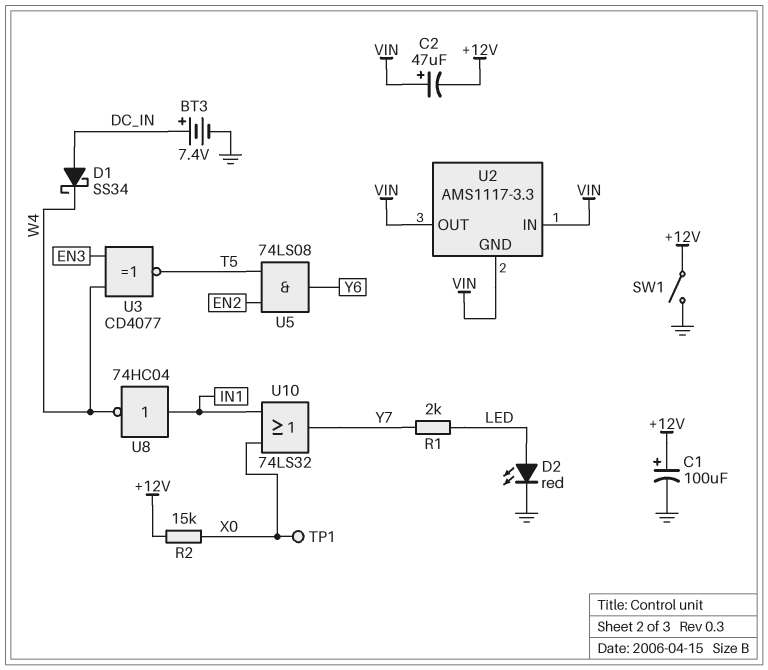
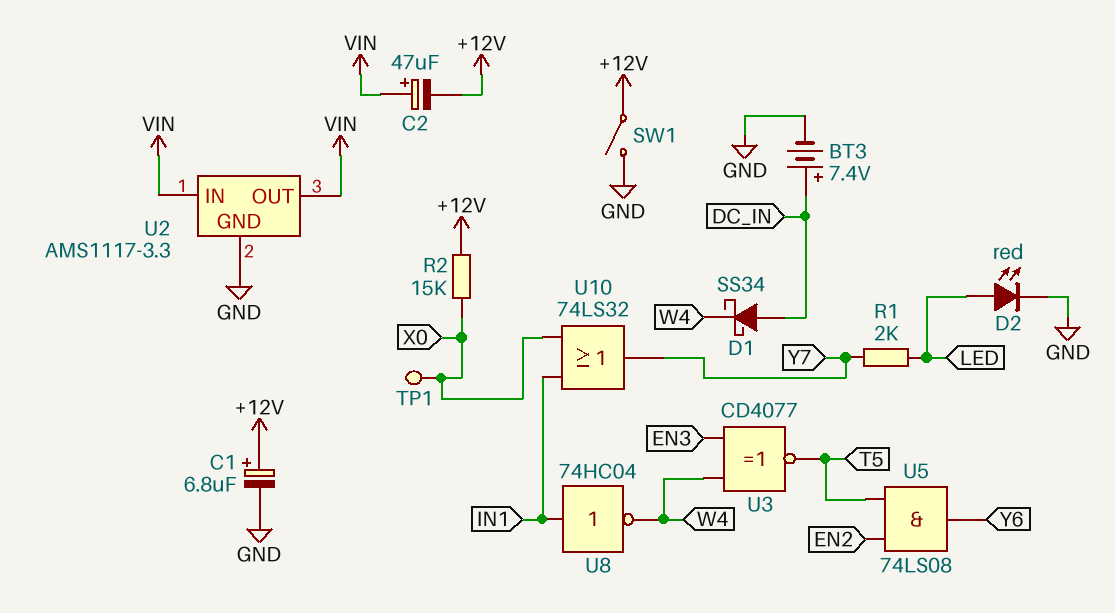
C1: 100uF (plus +12V, minus GND) -> 6.8uF (plus +12V, minus GND)
U2 pin GND: VIN -> GND

